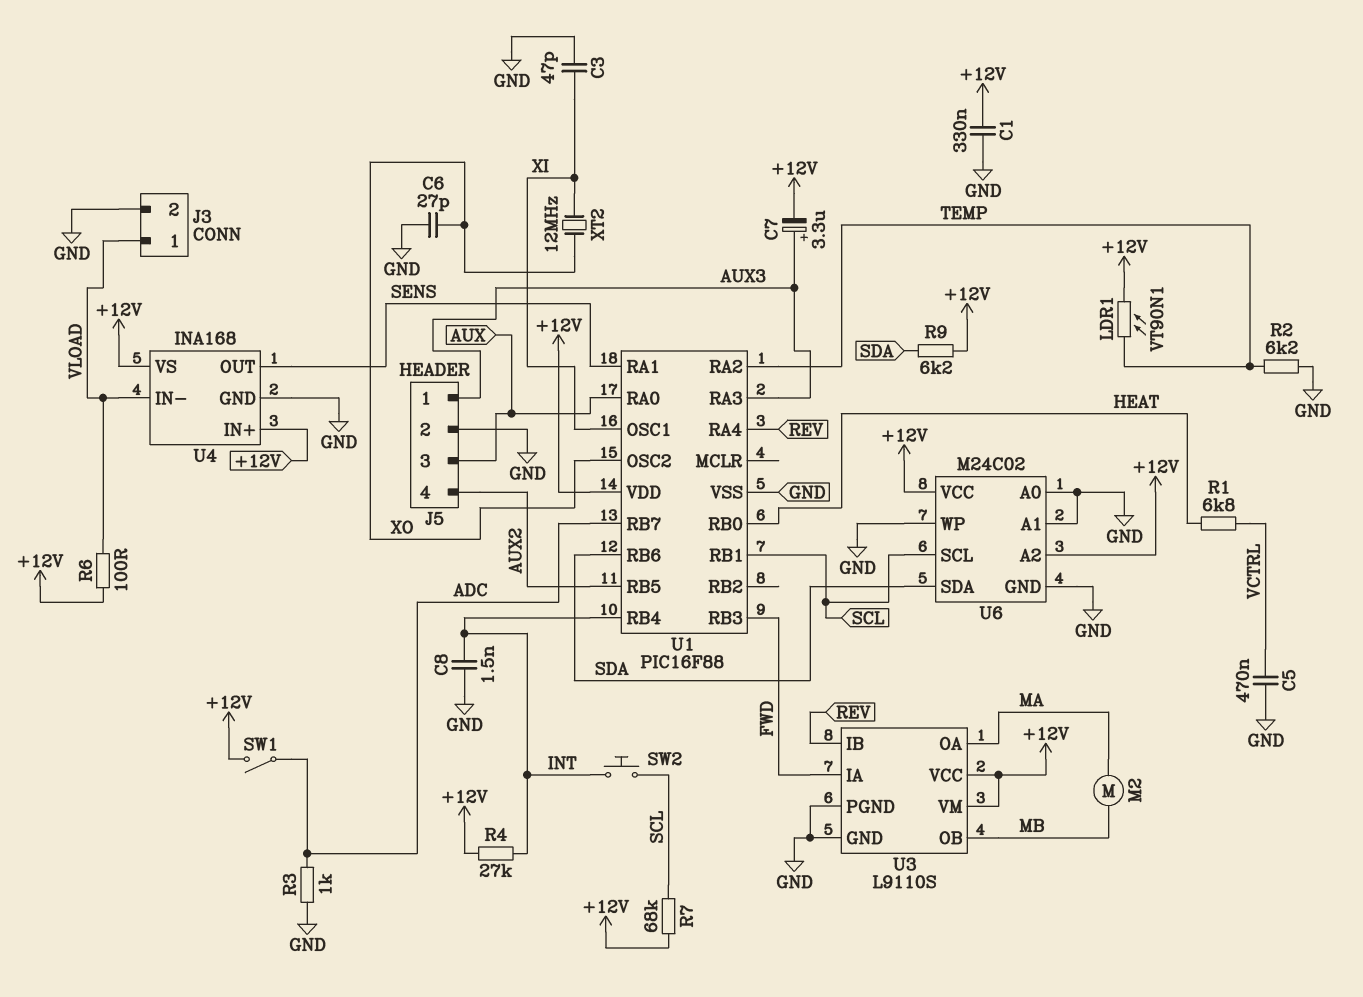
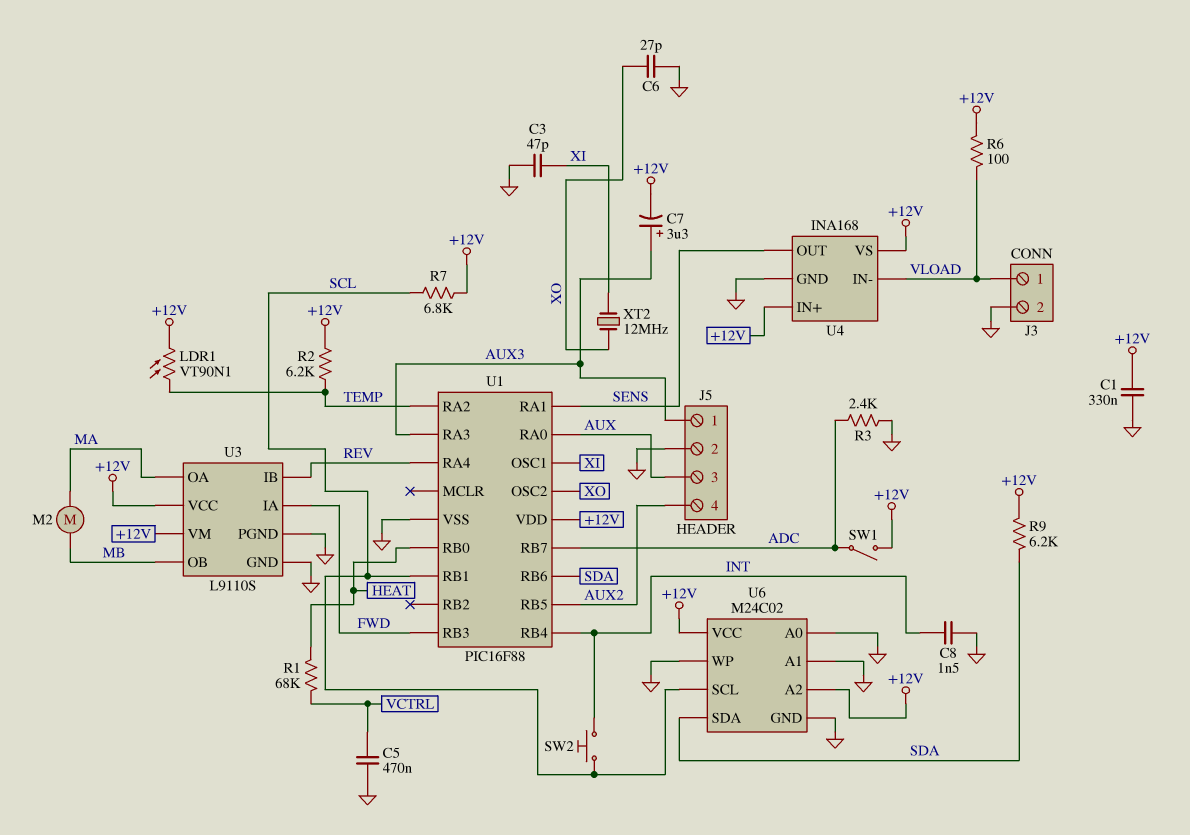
R1: 6.8k (HEAT, VCTRL) -> 68k (HEAT, VCTRL)
R2: 6.2k (GND, TEMP) -> 6.2k (+12V, TEMP)
R3: 1k (ADC, GND) -> 2.4k (ADC, GND)
R4: 27k (+12V, INT) -> none
R7: 68k (+12V, SCL) -> 6.8k (+12V, SCL)

